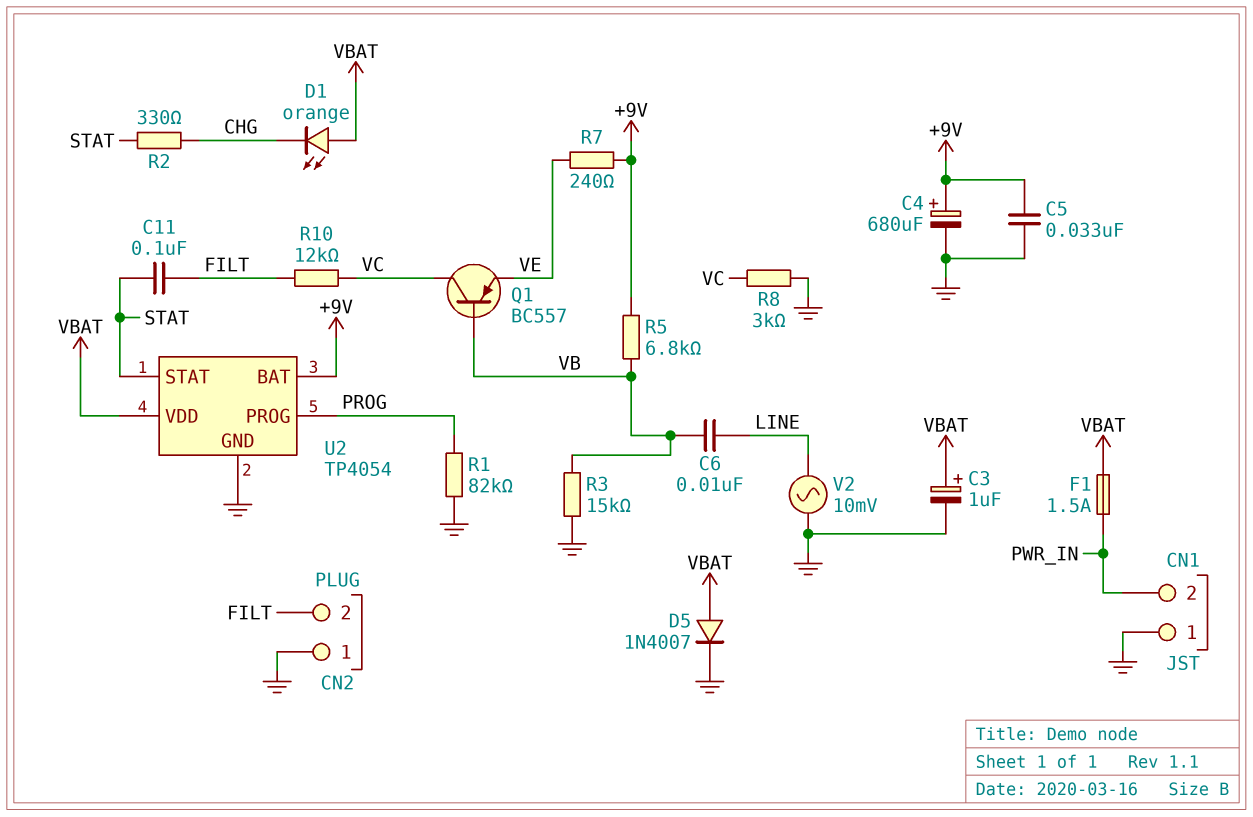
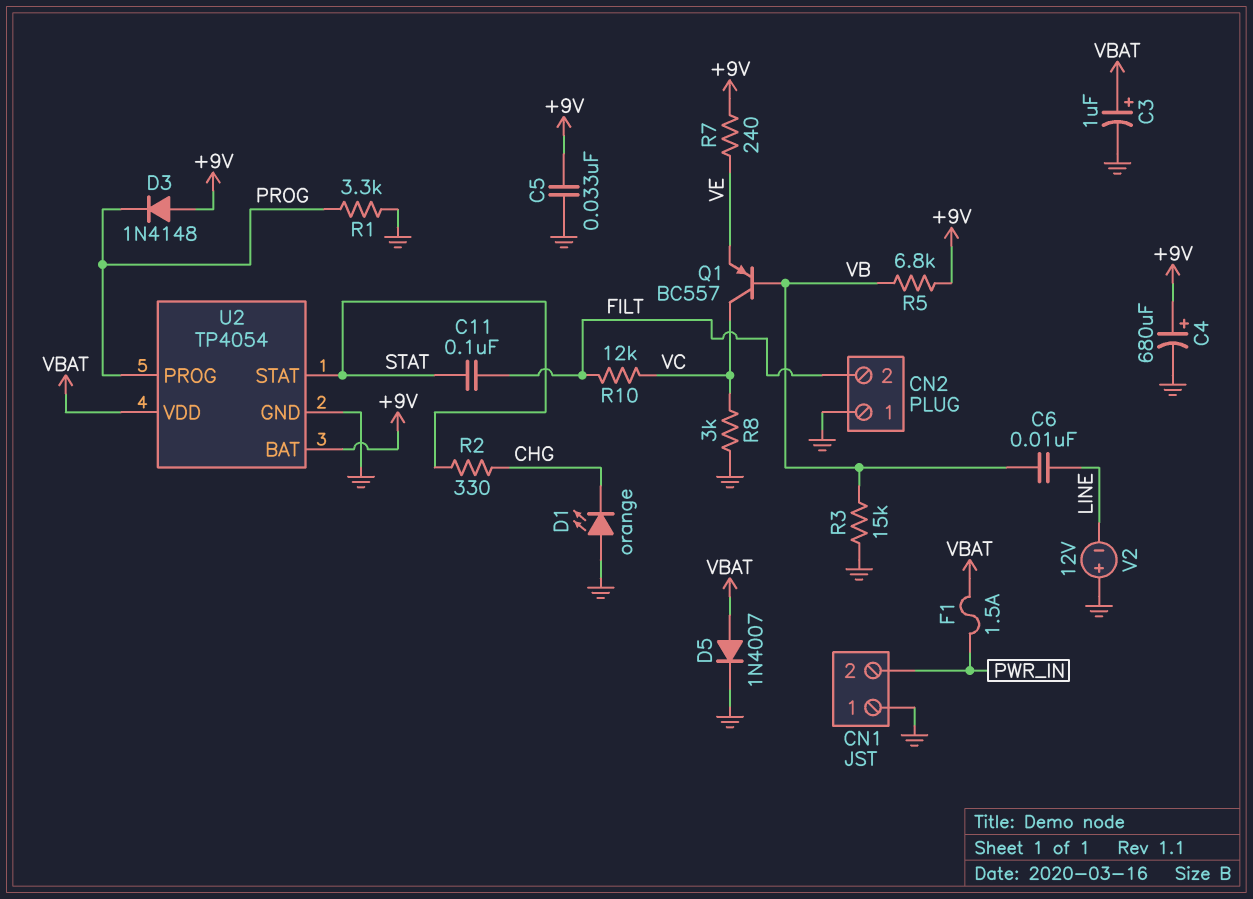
D1: LED orange (A VBAT, K CHG) -> LED orange (A GND, K CHG)
D3: none -> diode 1N4148 (A +9V, K PROG)
R1: 82k (GND, PROG) -> 3.3k (GND, PROG)
V2: AC 10mV (GND, LINE) -> 12V (plus GND, minus LINE)

